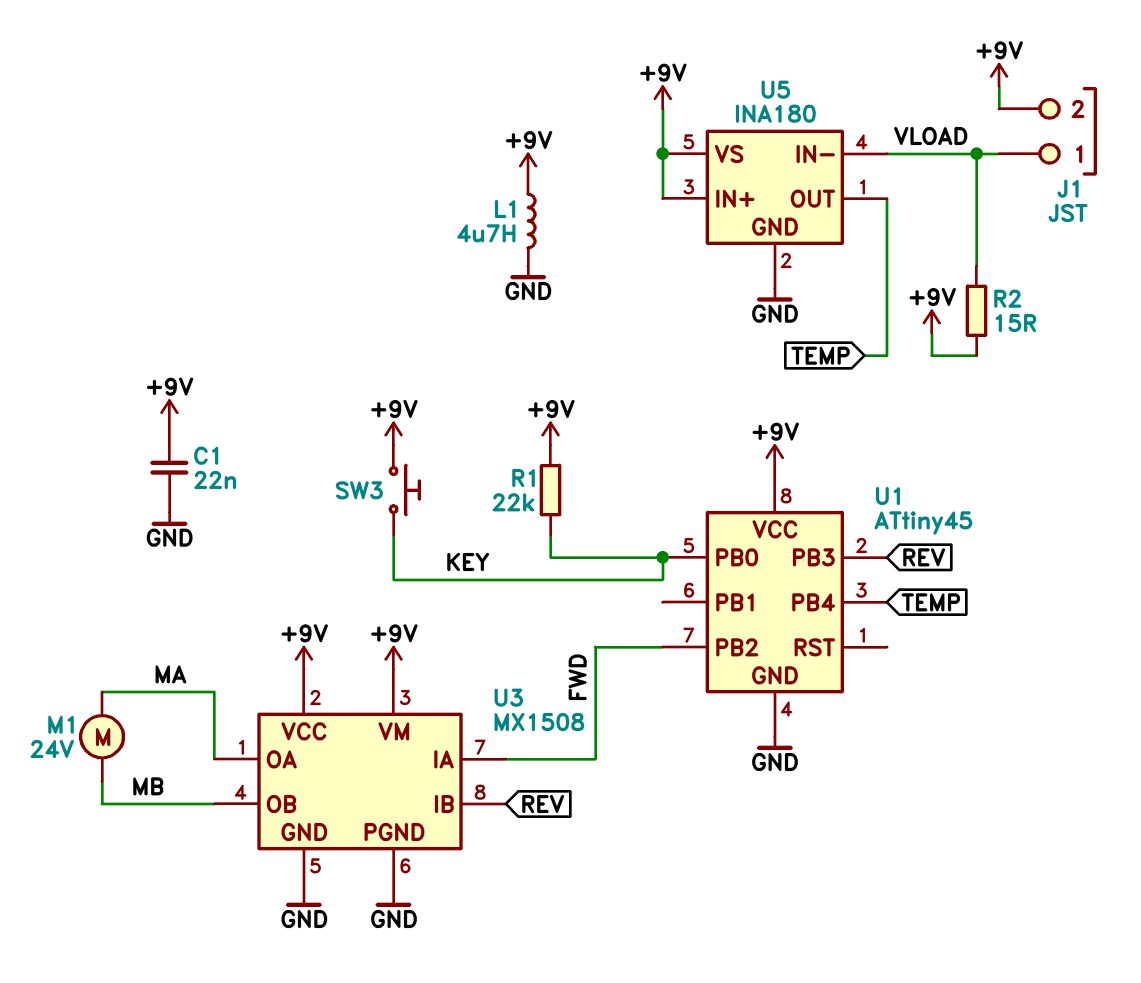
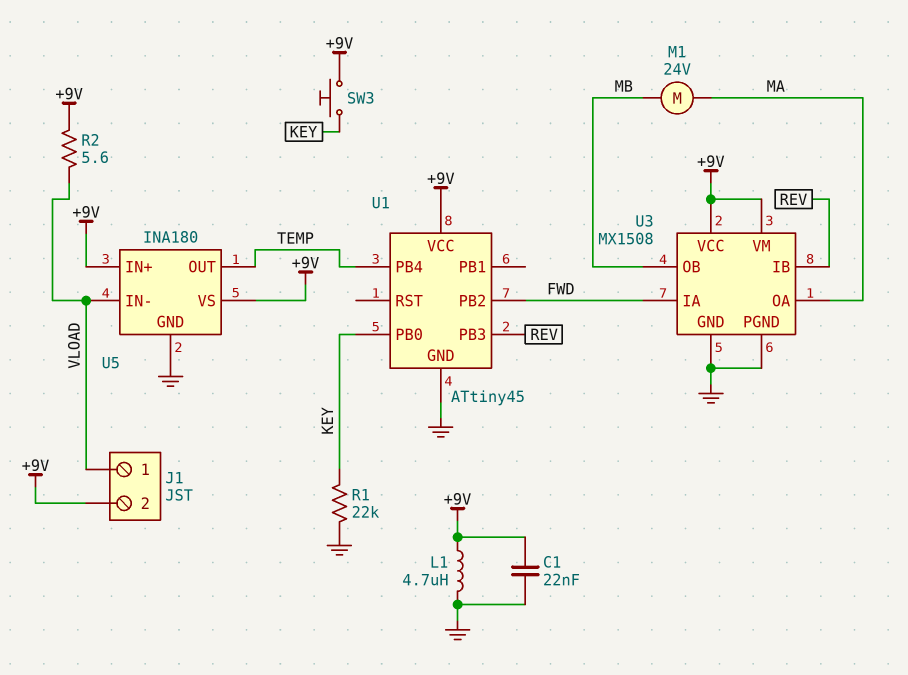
R1: 22k (+9V, KEY) -> 22k (GND, KEY)
R2: 15 (+9V, VLOAD) -> 5.6 (+9V, VLOAD)

